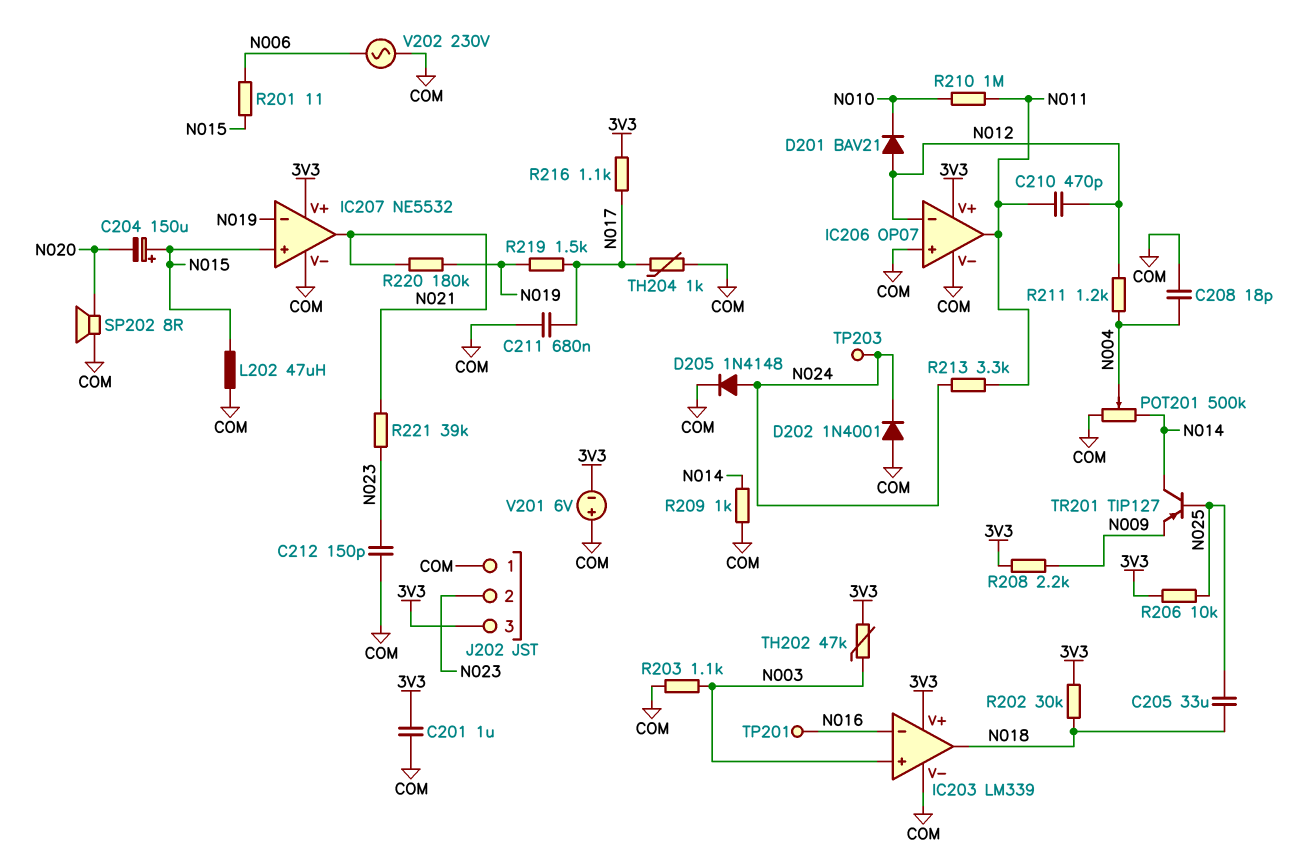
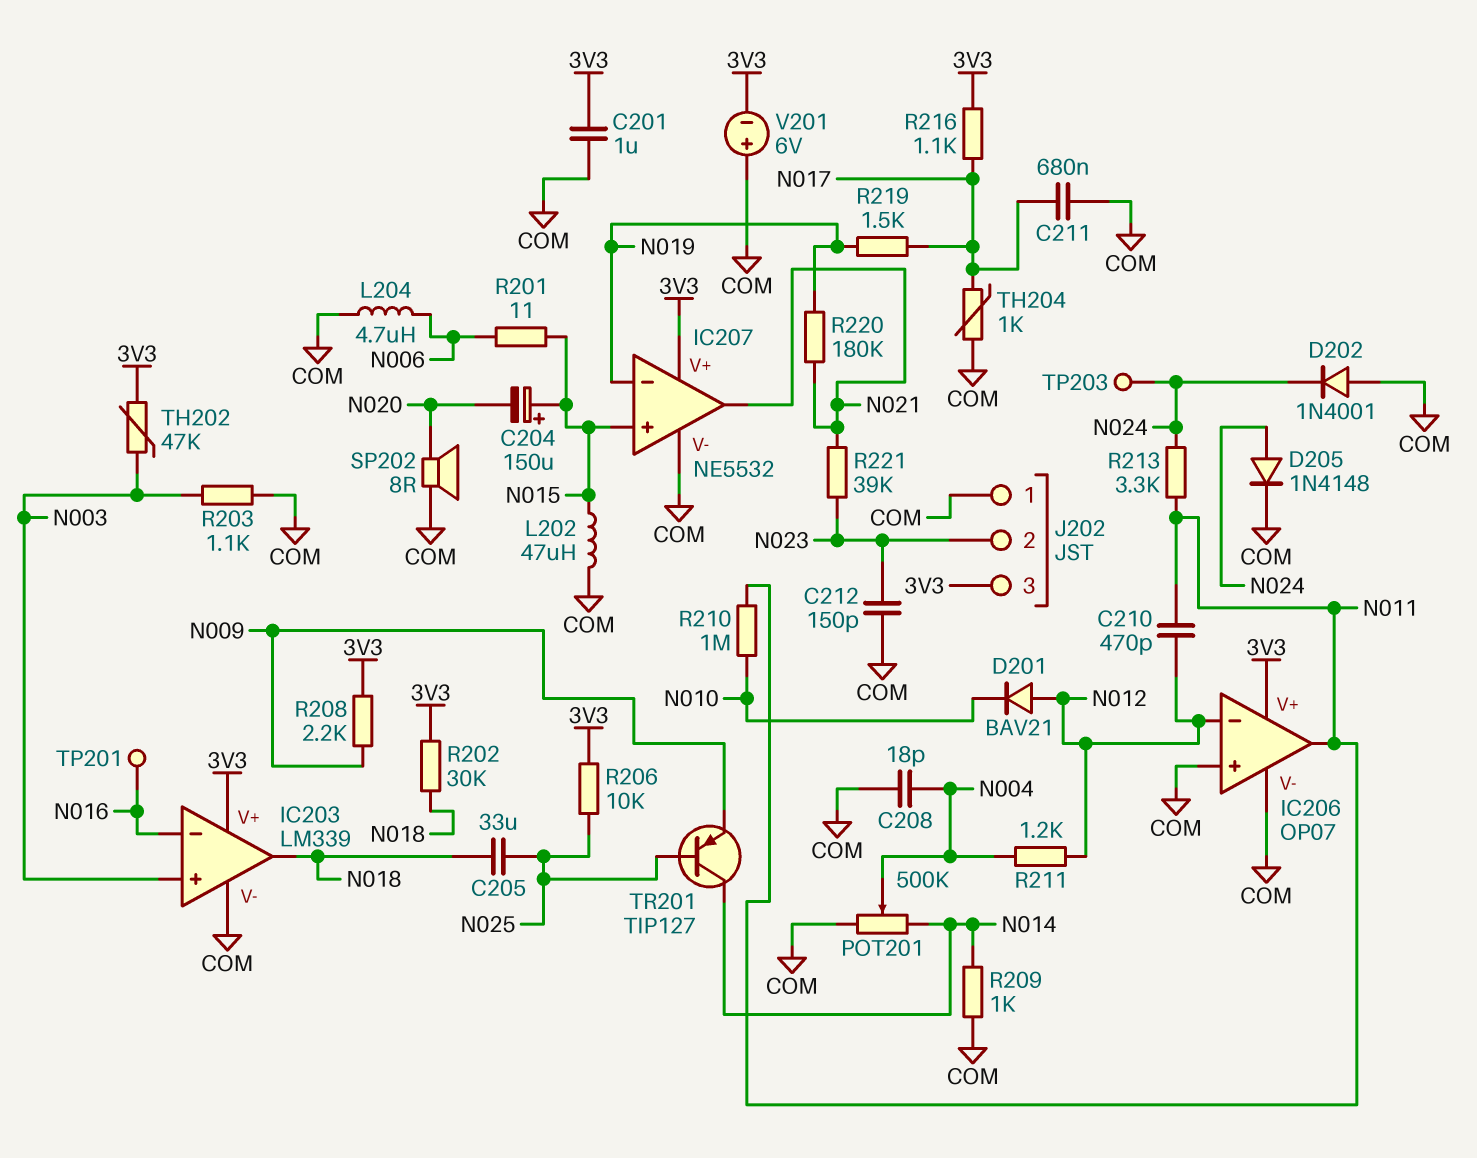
L204: none -> 4.7uH (COM, N006)
V202: AC 230V (COM, N006) -> none

